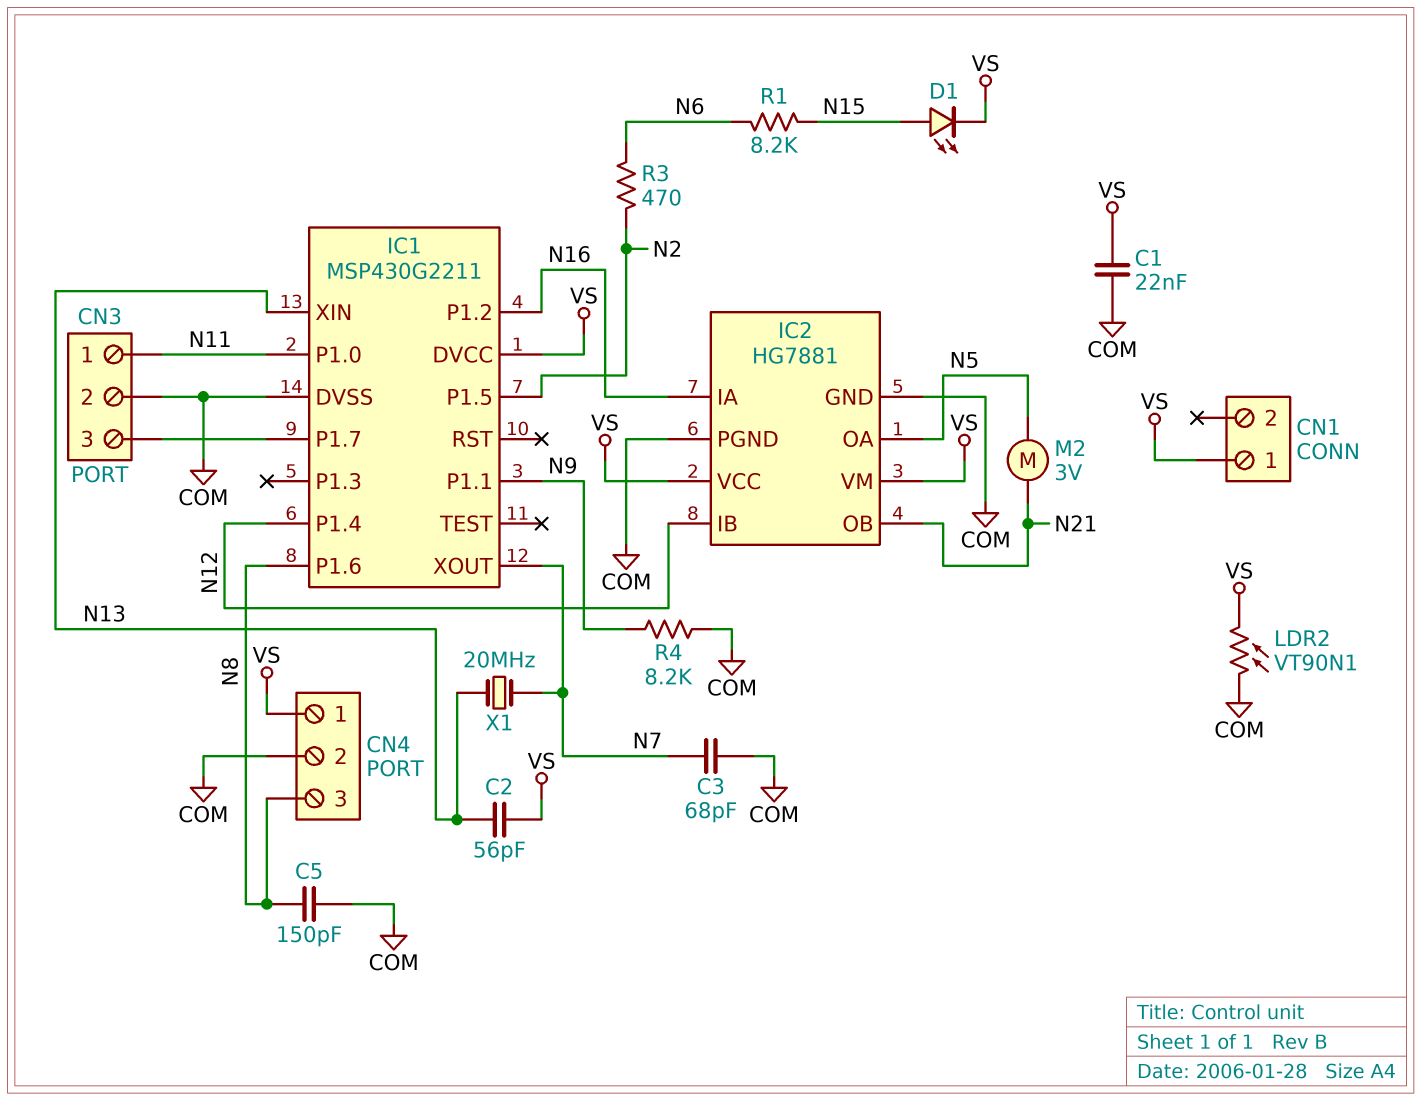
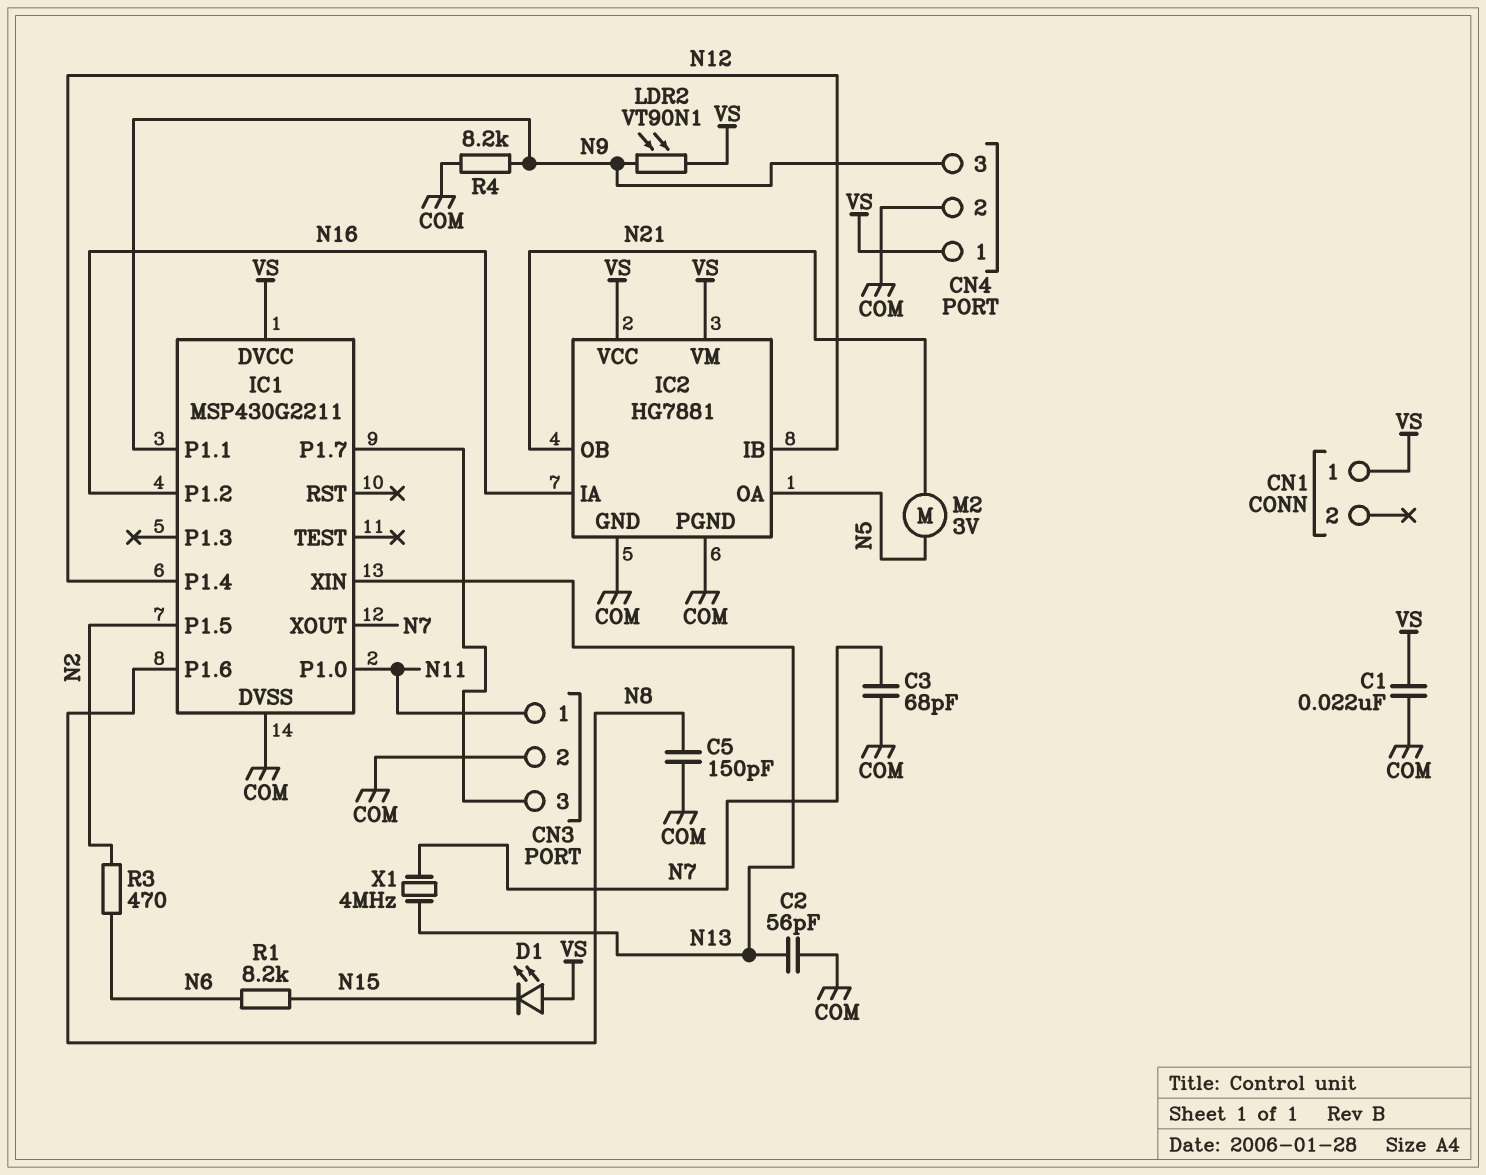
C2: 56pF (N13, VS) -> 56pF (COM, N13)
CN4 pin 3: N8 -> N9
D1: LED (A N15, K VS) -> LED (A VS, K N15)
LDR2: VT90N1 (COM, VS) -> VT90N1 (N9, VS)
X1: 20MHz (N7, N13) -> 4MHz (N7, N13)

